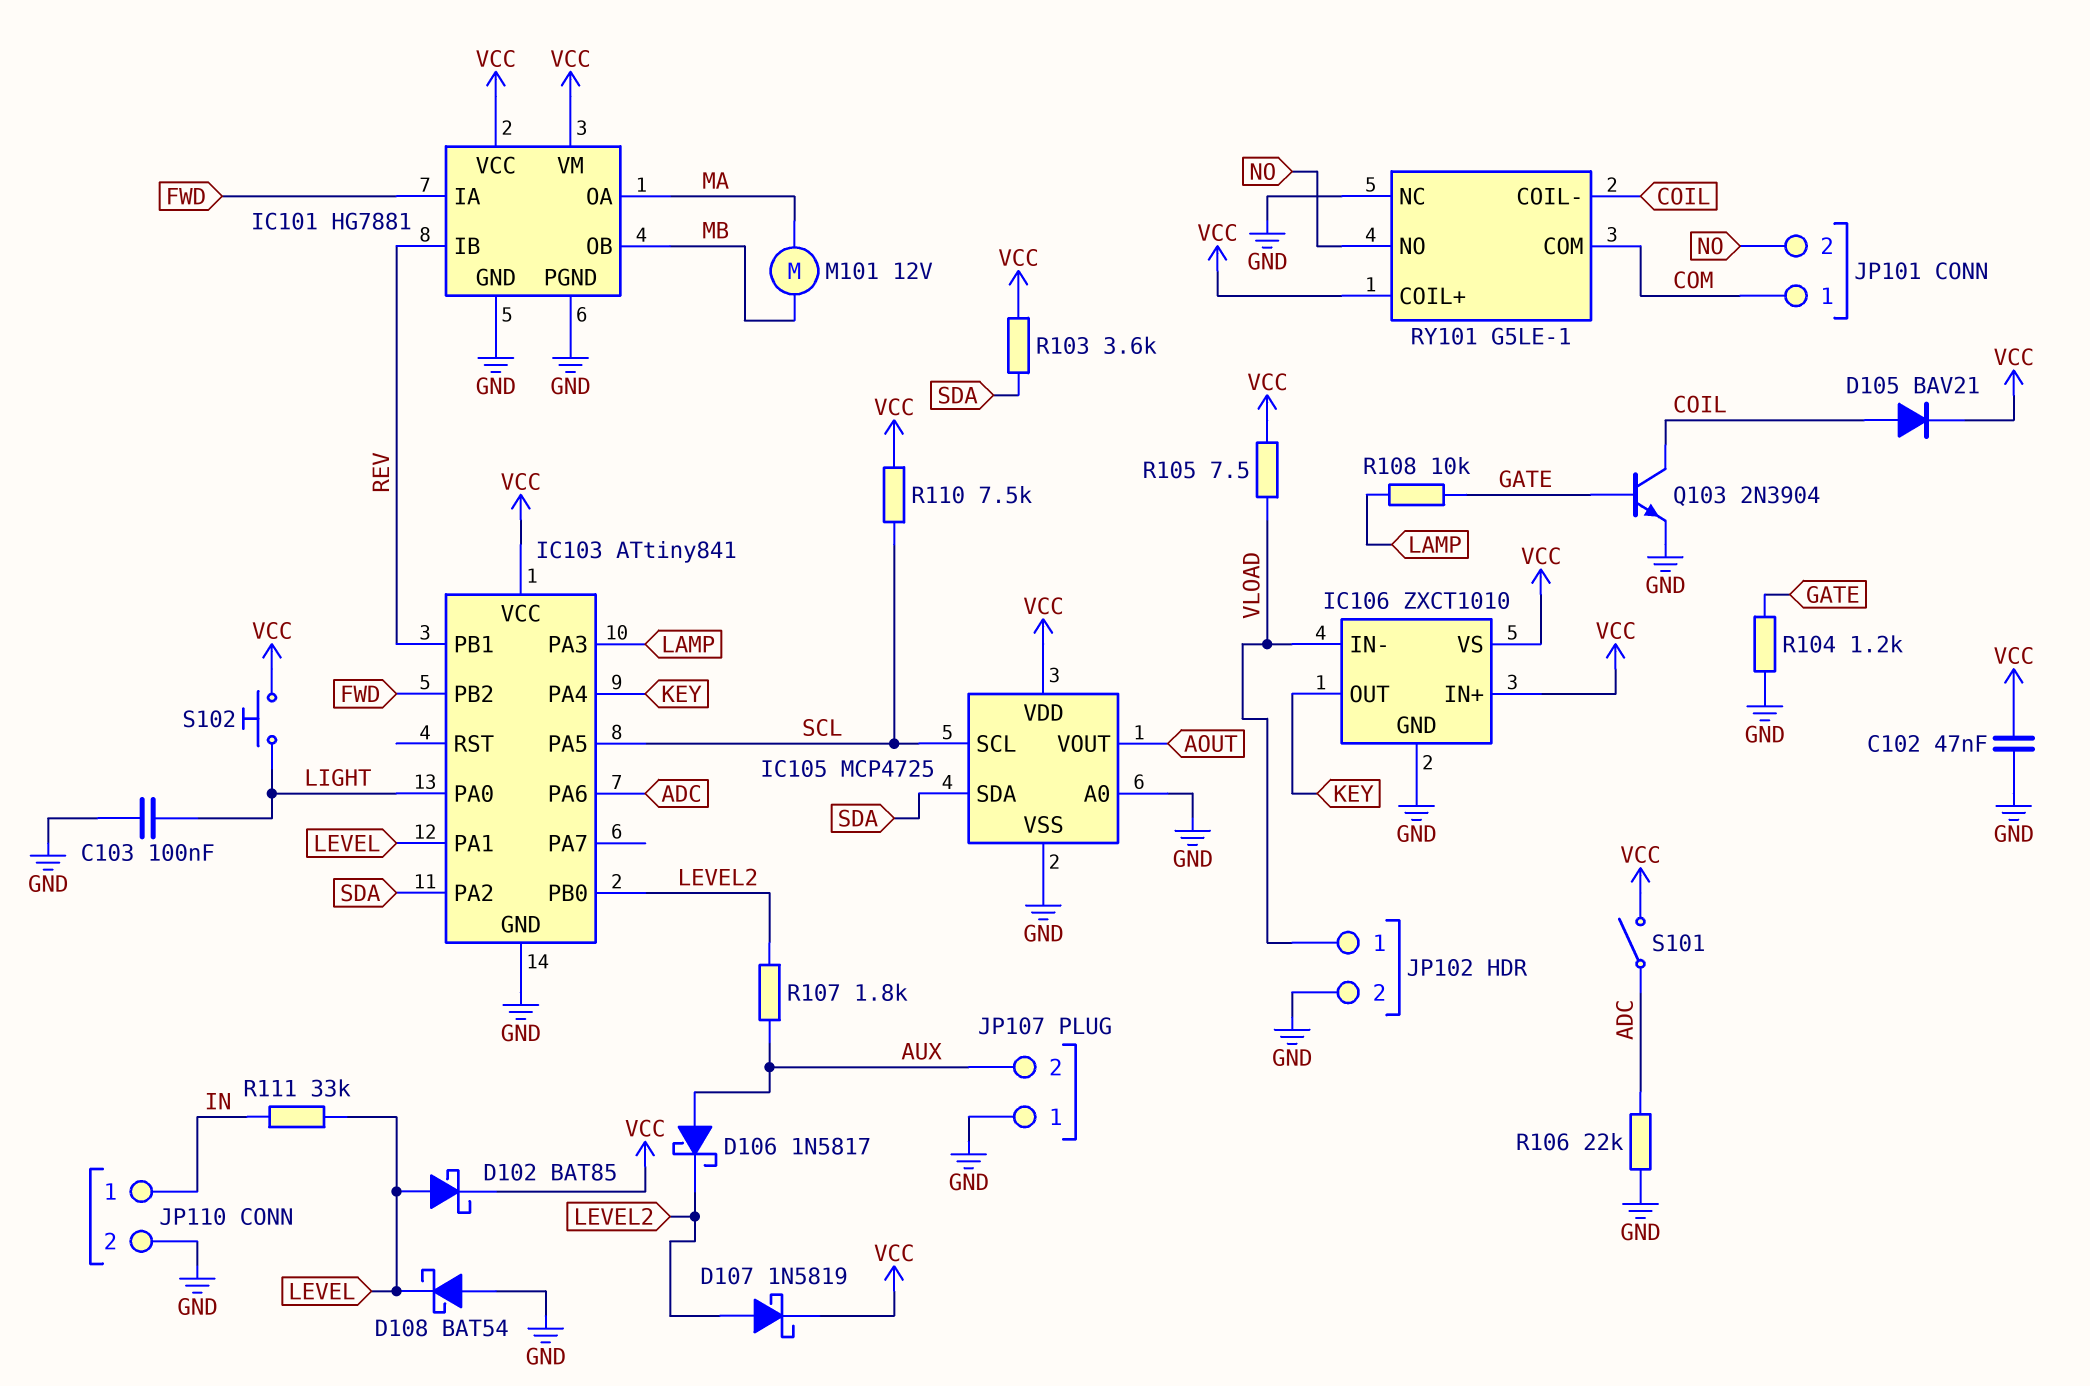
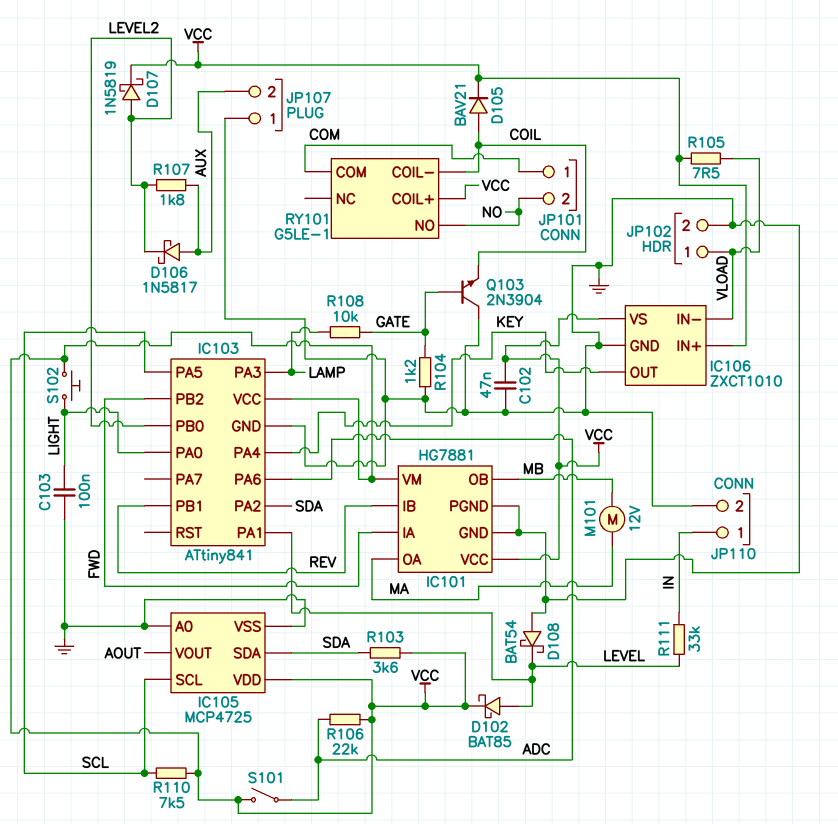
Q103: NPN 2N3904 (B GATE, C COIL, E GND) -> NPN 2N3904 (B GATE, C GND, E COIL)
R106: 22k (ADC, GND) -> 22k (ADC, VCC)
RY101 pin NC: GND -> none

